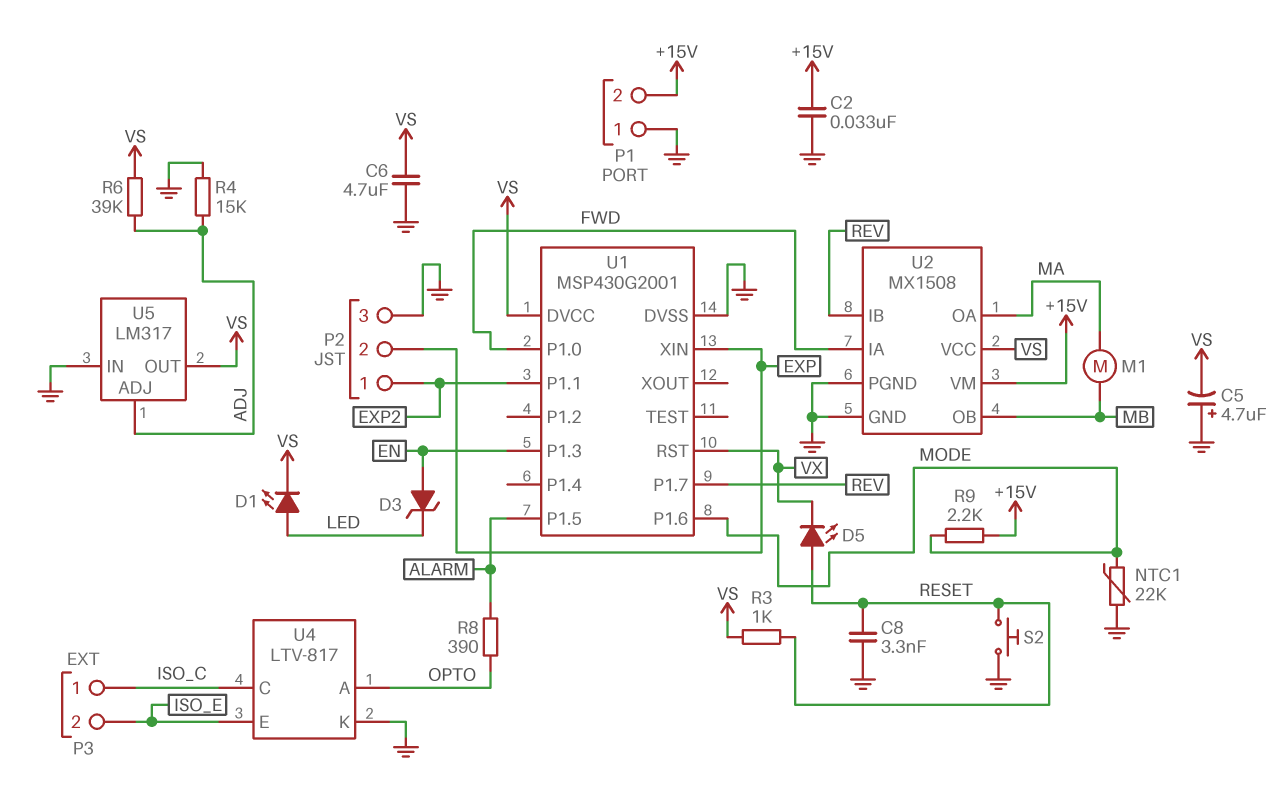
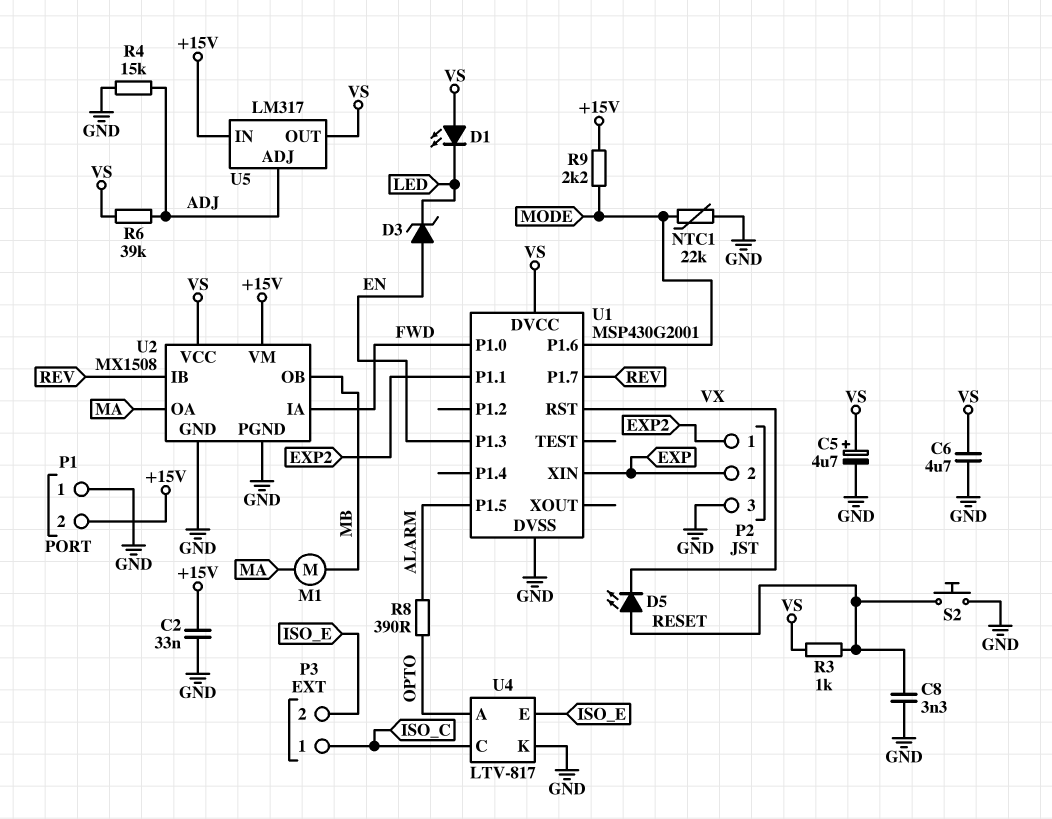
C5: 4.7uF (plus GND, minus VS) -> 4.7uF (plus VS, minus GND)
D1: LED (A LED, K VS) -> LED (A VS, K LED)
U5 pin IN: GND -> +15V

